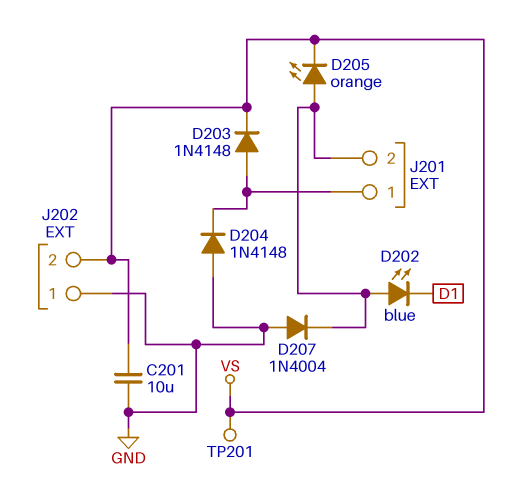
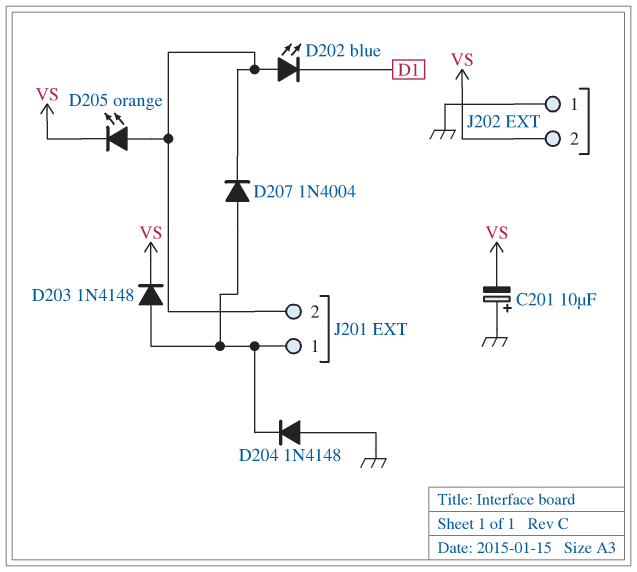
C201: 10uF (GND, VS) -> 10uF (plus GND, minus VS)
D207: diode 1N4004 (A GND, K J201/2) -> diode 1N4004 (A J201/1, K J201/2)
TP201: test point (VS) -> none

